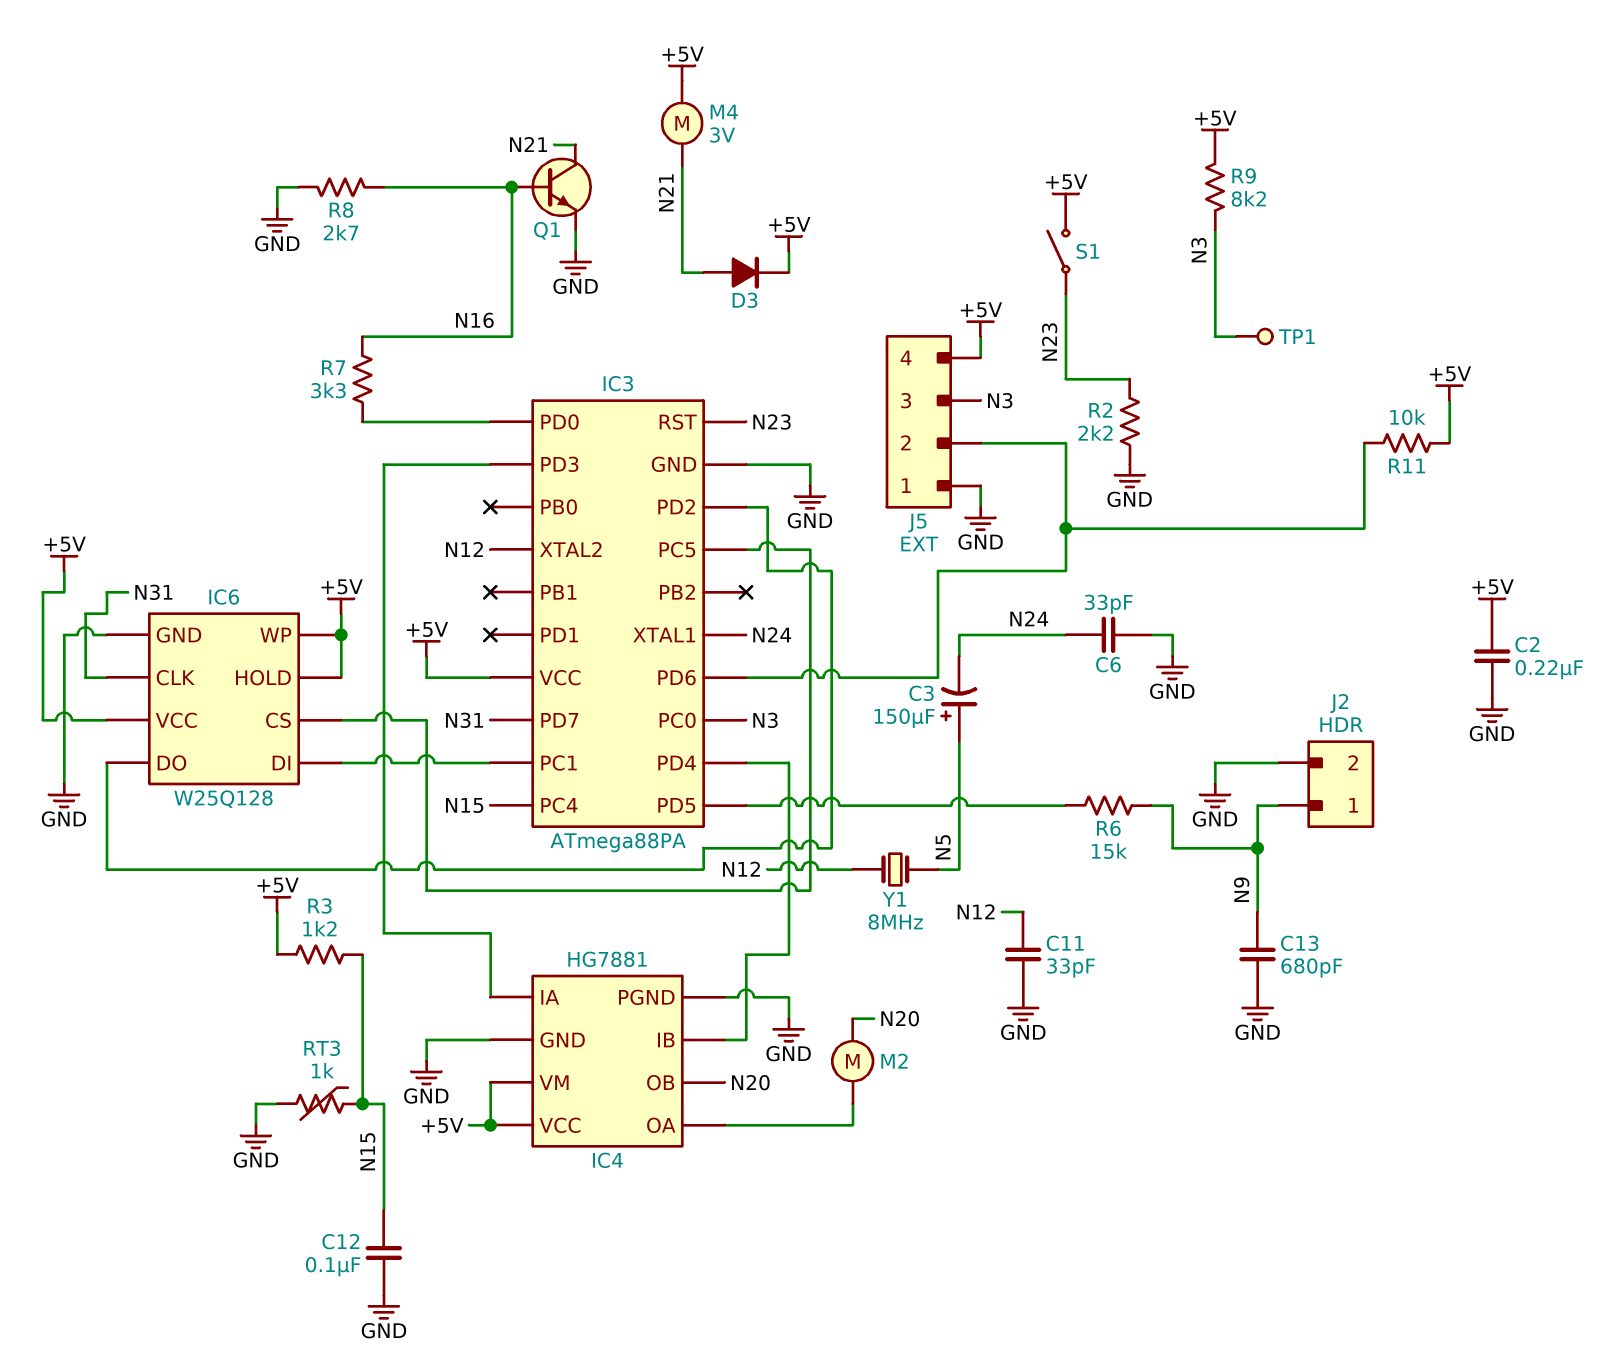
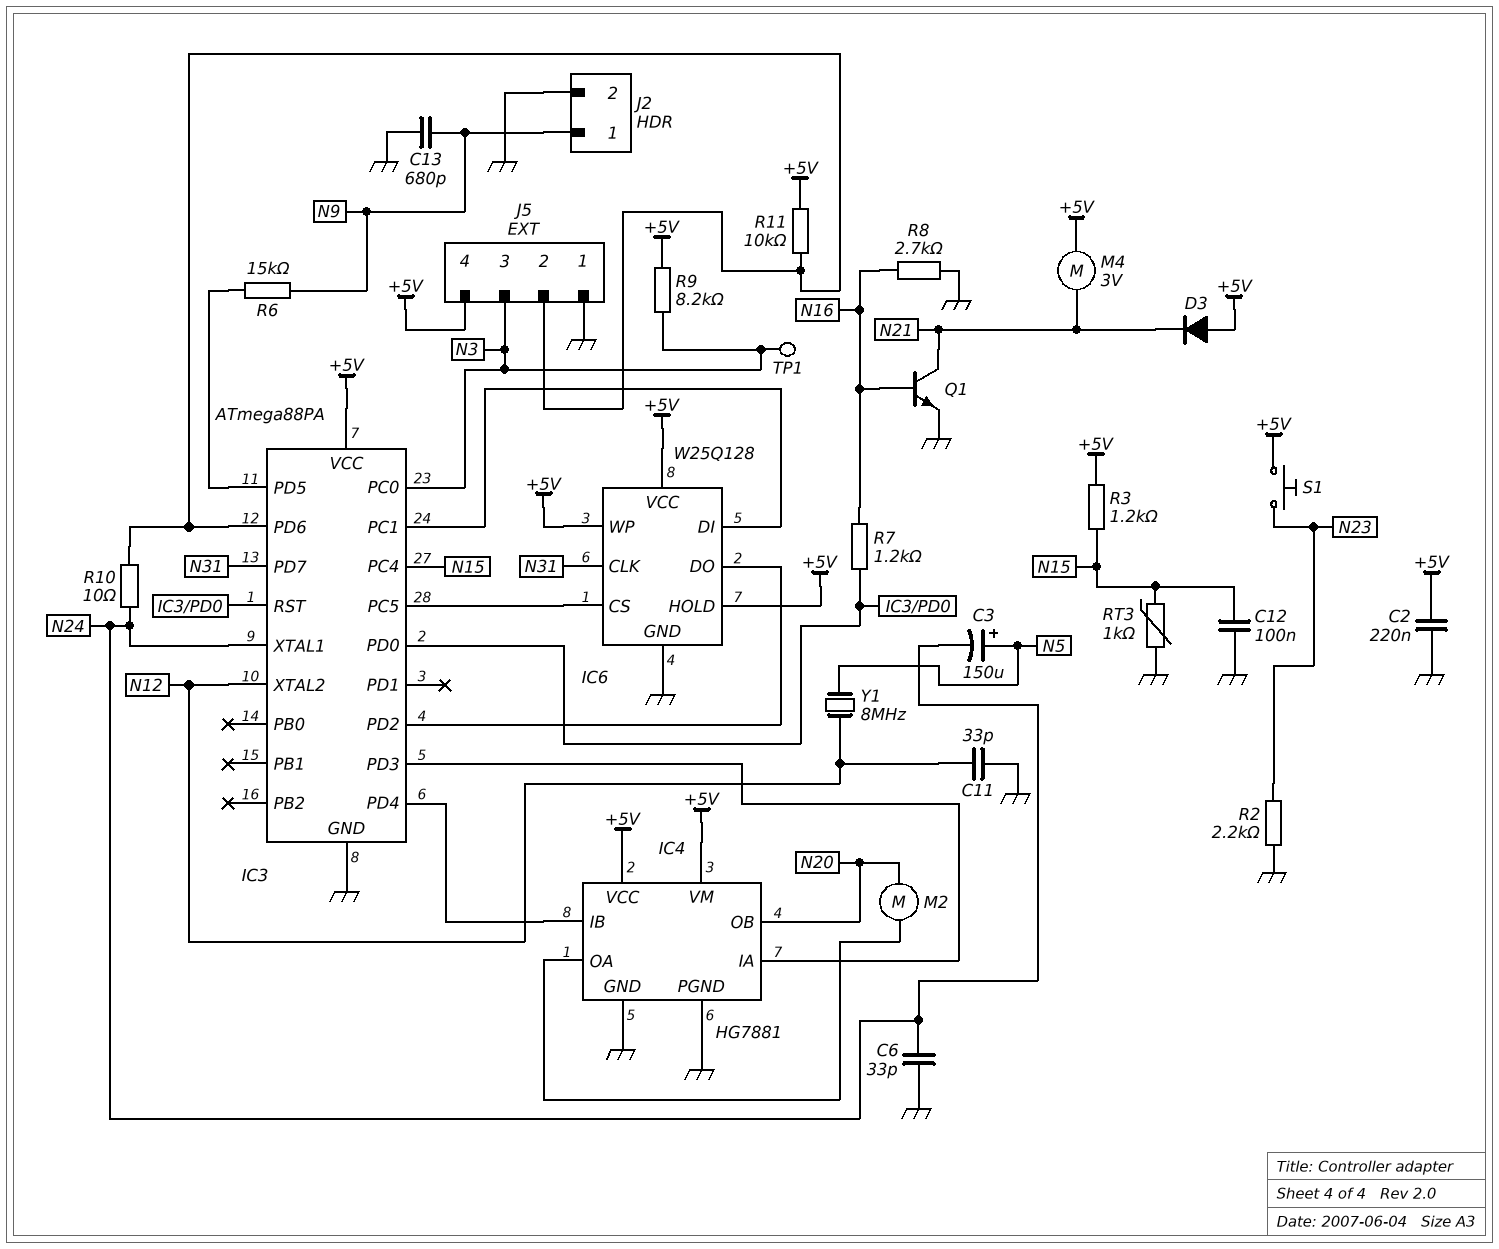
D3: diode (A N21, K +5V) -> diode (A +5V, K N21)
IC3 pin RST: N23 -> IC3/PD0
R7: 3.3k (IC3/PD0, N16) -> 1.2k (IC3/PD0, N16)
R10: none -> 10 (IC3/PD6, N24)
S1: switch (+5V, N23) -> button (+5V, N23)

